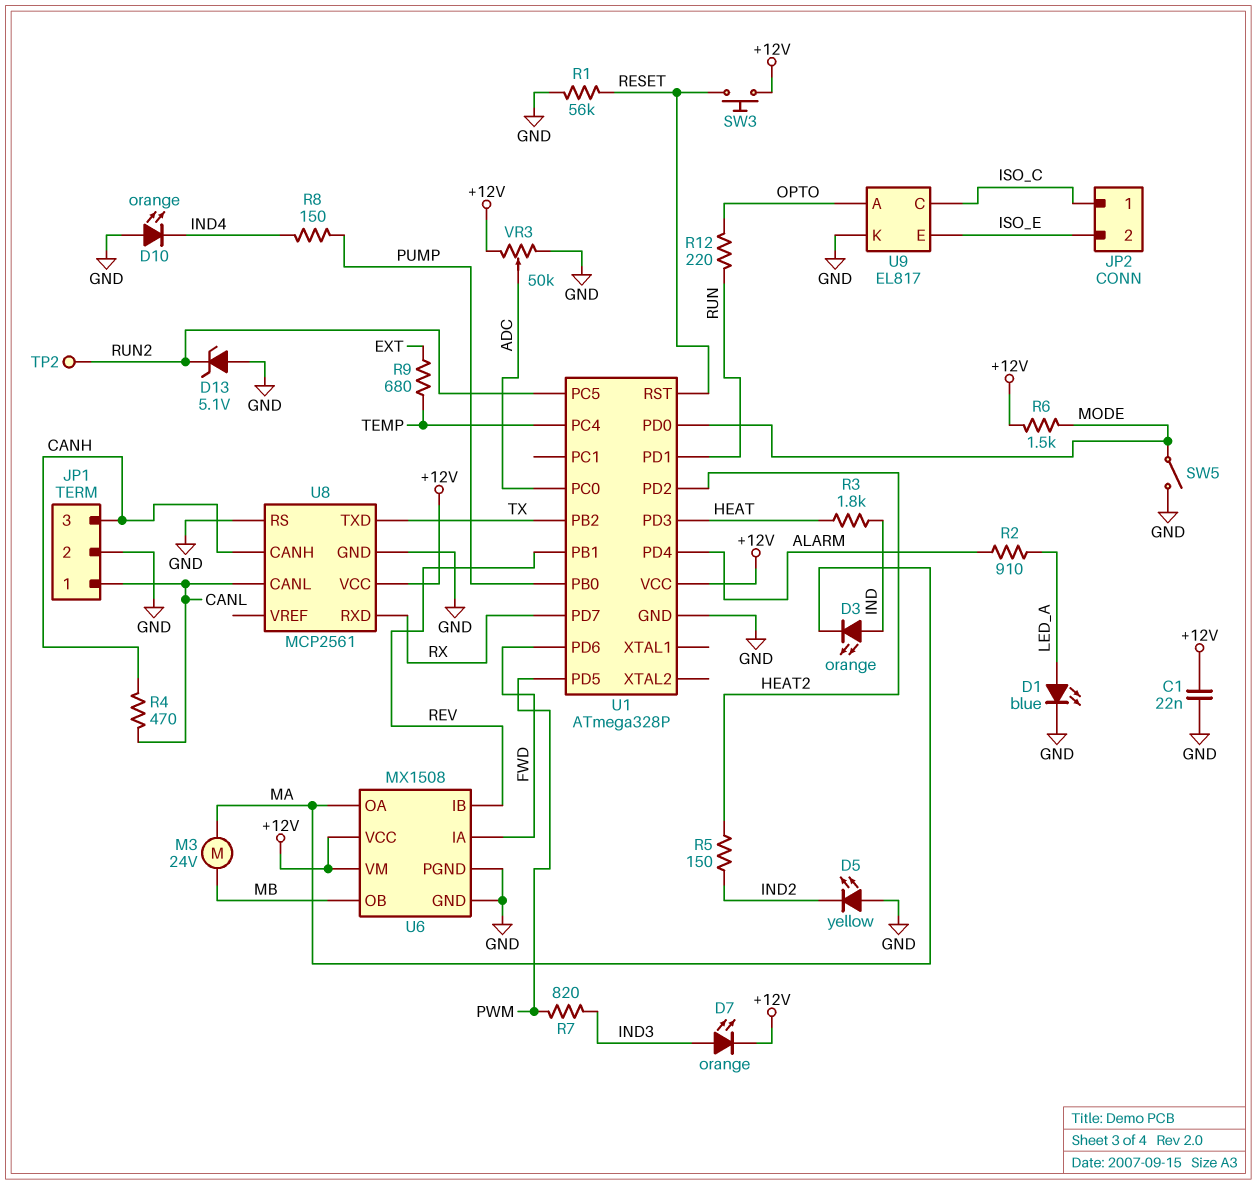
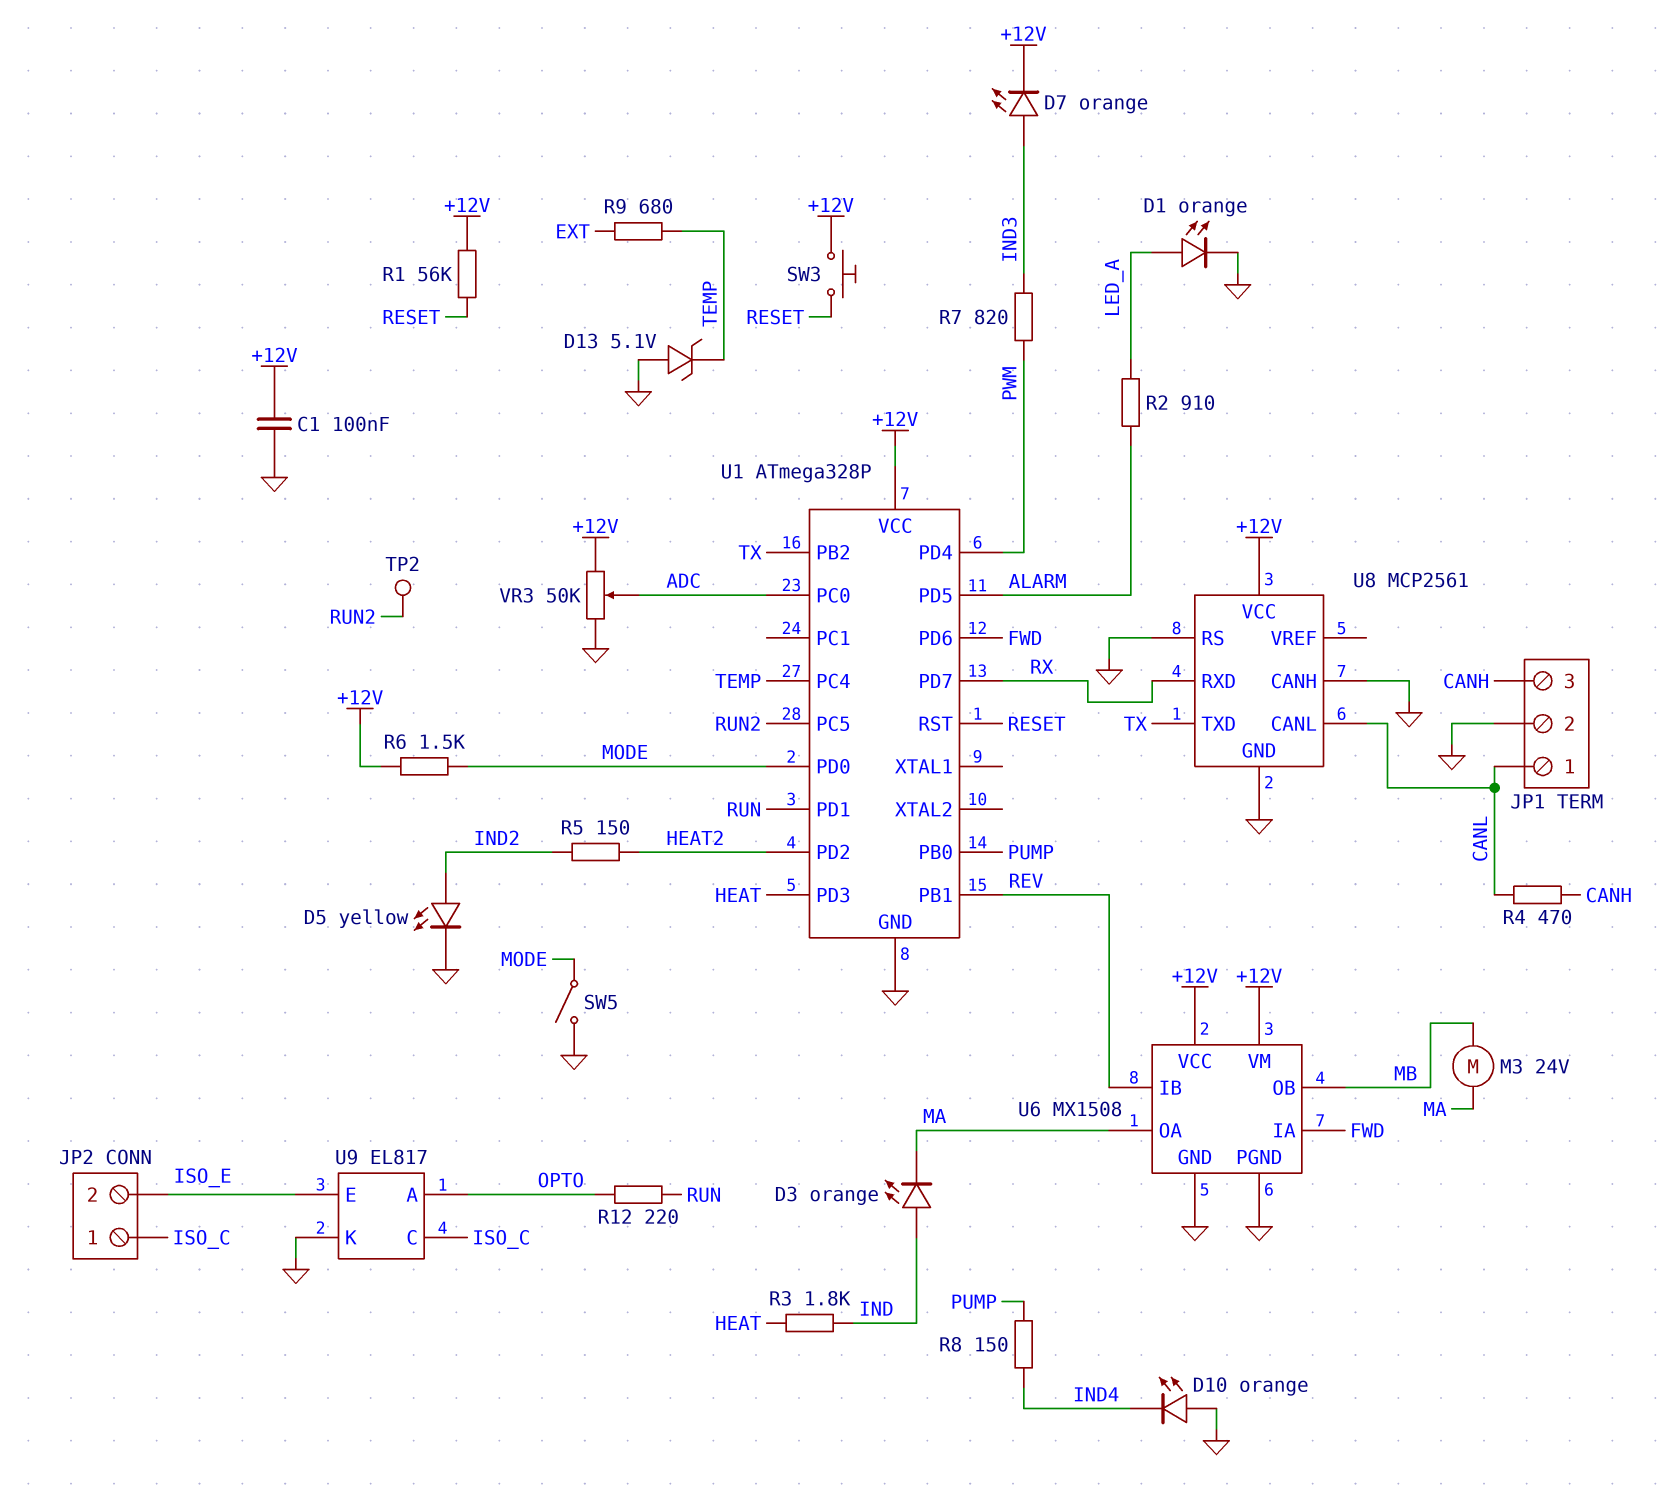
C1: 22nF (+12V, GND) -> 100nF (+12V, GND)
D1: LED blue (A LED_A, K GND) -> LED orange (A LED_A, K GND)
D5: LED yellow (A GND, K IND2) -> LED yellow (A IND2, K GND)
D13: zener 5.1V (A GND, K RUN2) -> zener 5.1V (A GND, K TEMP)
R1: 56k (GND, RESET) -> 56k (+12V, RESET)
U1 pin PD4: ALARM -> PWM
U1 pin PD5: PWM -> ALARM
U8 pin CANH: CANH -> GND

